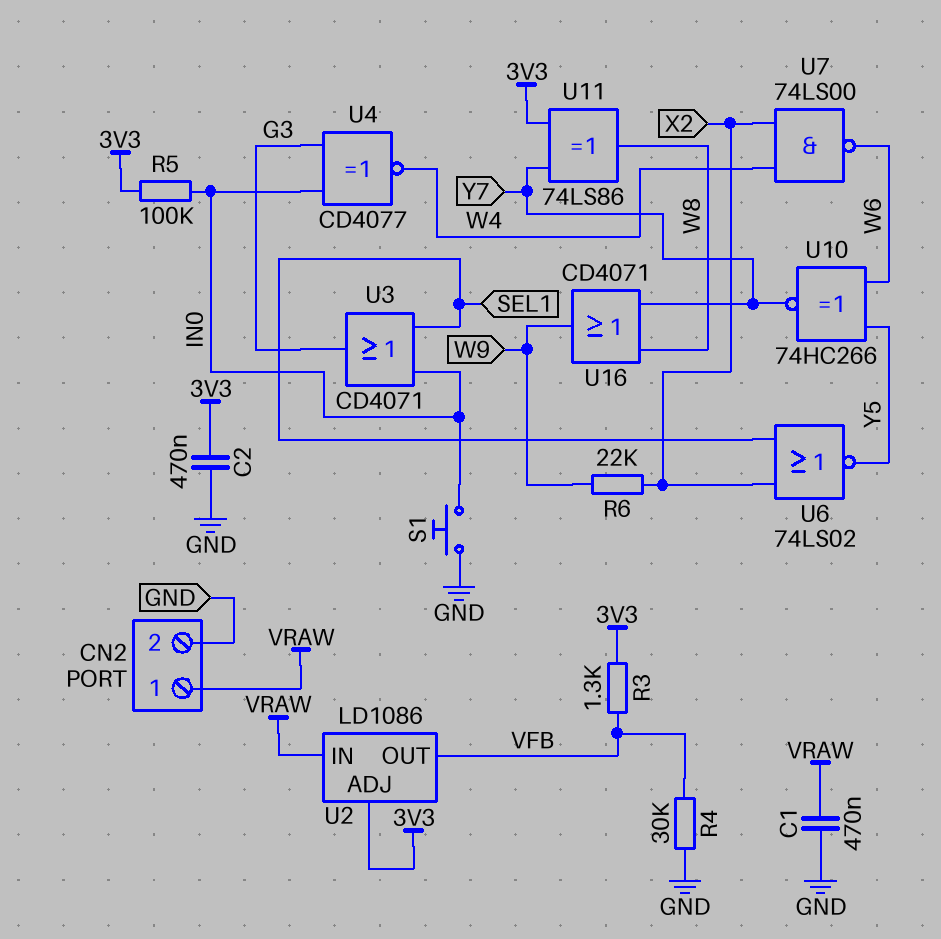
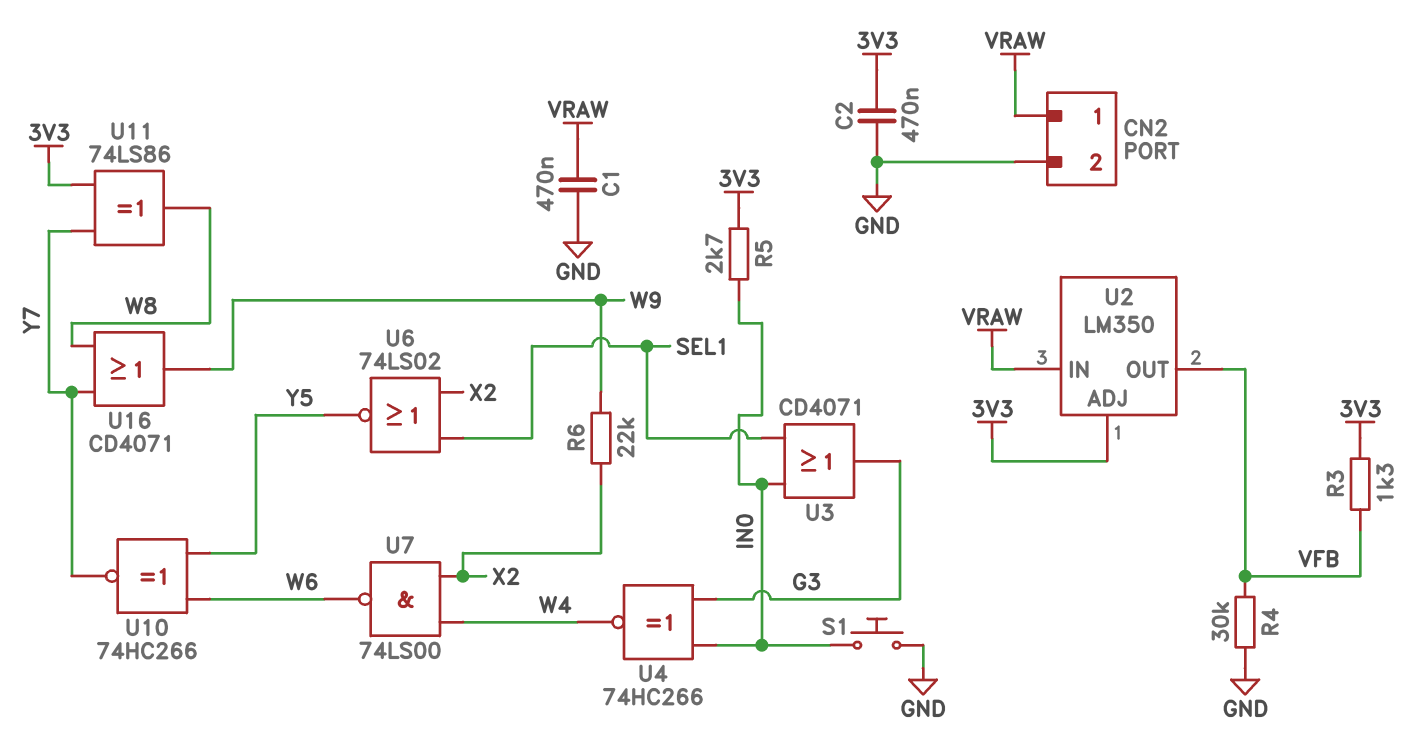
R5: 100k (3V3, IN0) -> 2.7k (3V3, IN0)
U2: LD1086 -> LM350
U4: XNOR CD4077 (in G3, in IN0, out W4) -> XNOR 74HC266 (in G3, in IN0, out W4)

